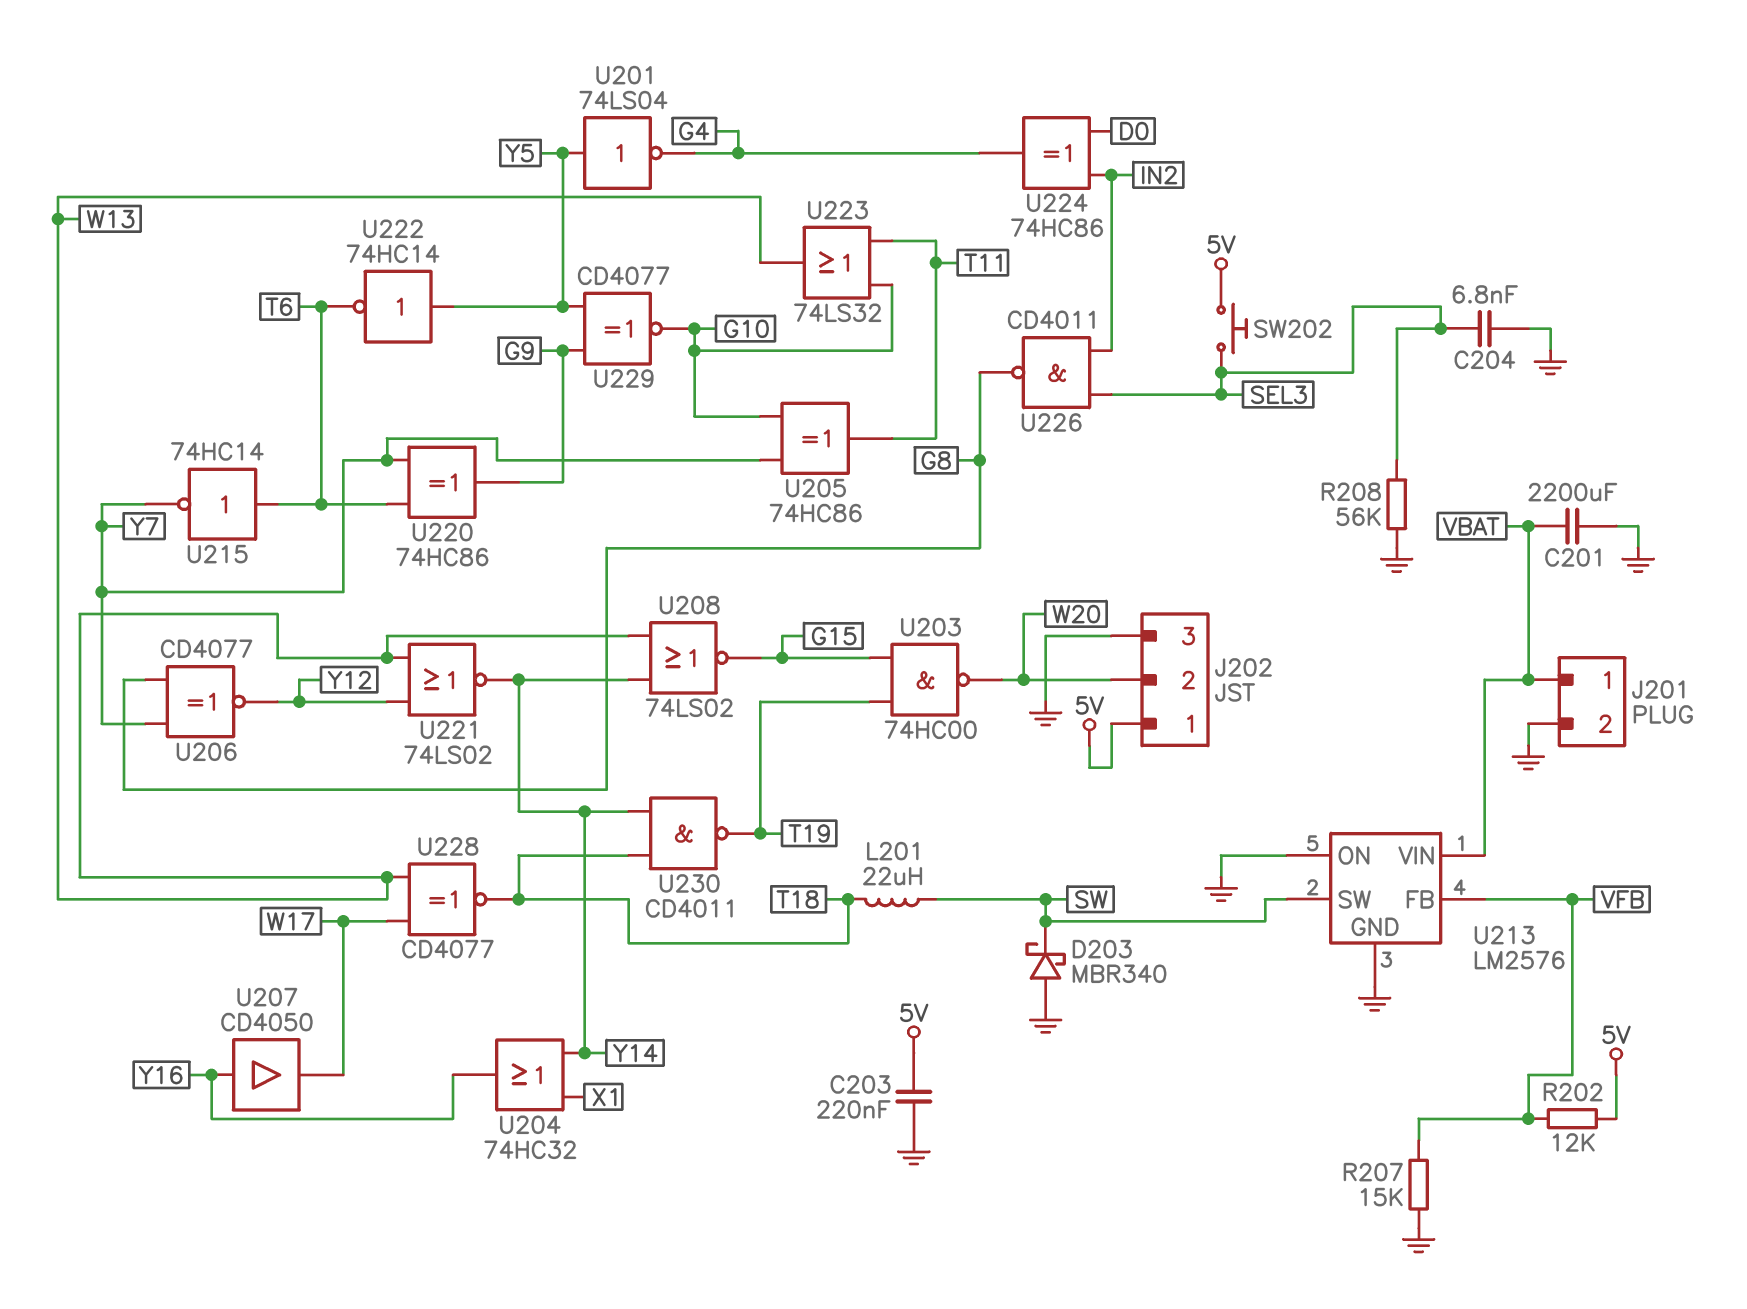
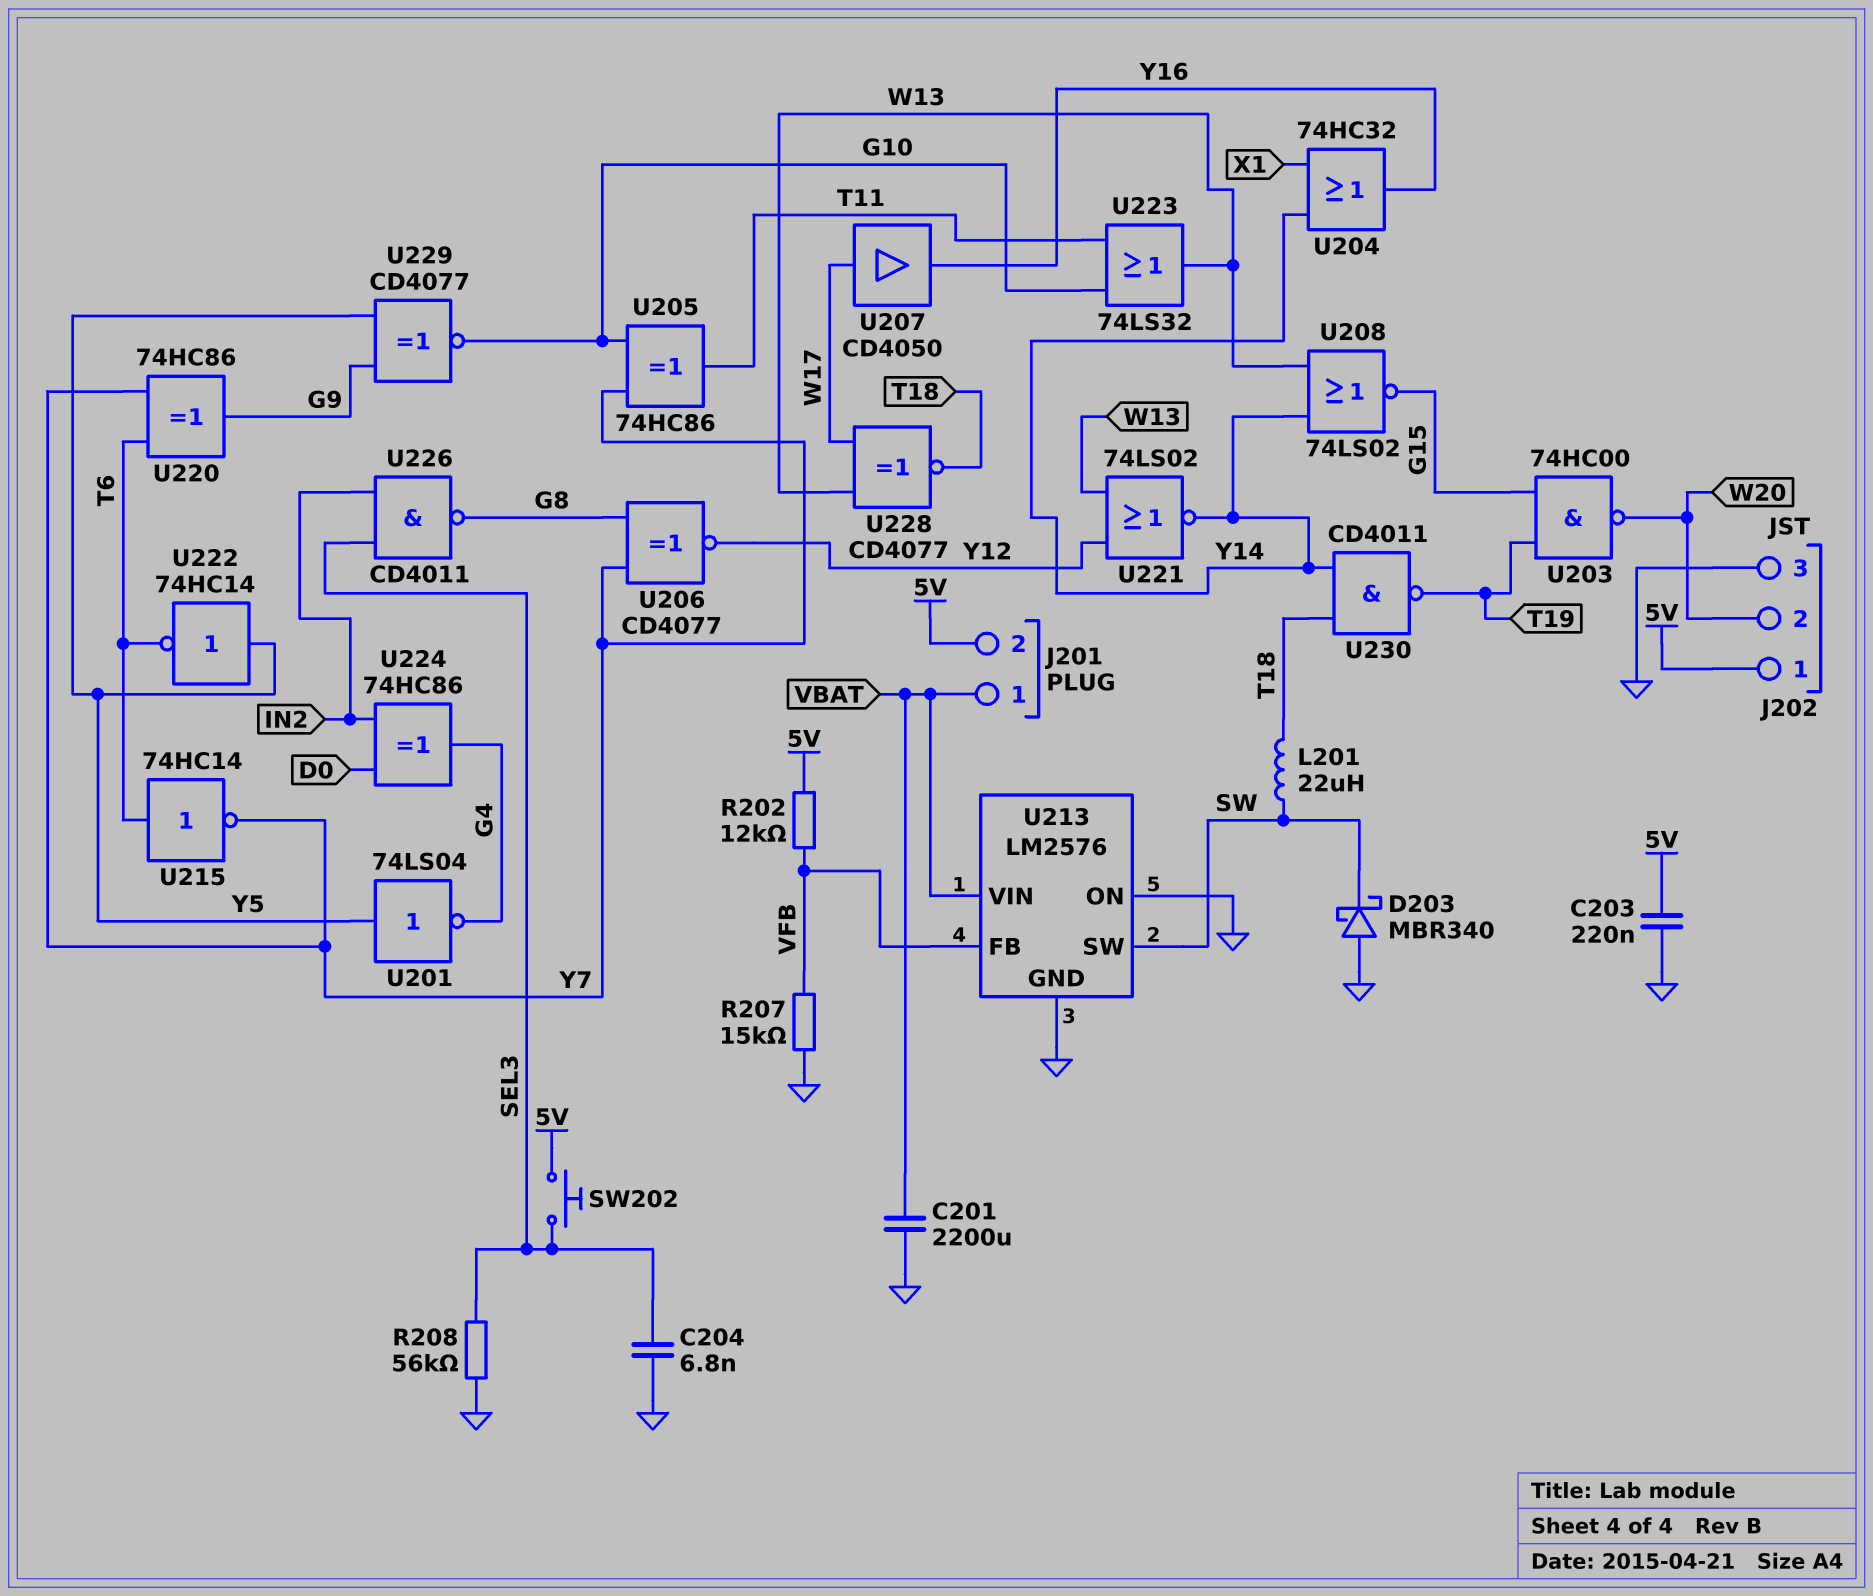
J201 pin 2: GND -> 5V
U207: buffer CD4050 (in Y16, out W17) -> buffer CD4050 (in W17, out Y16)

